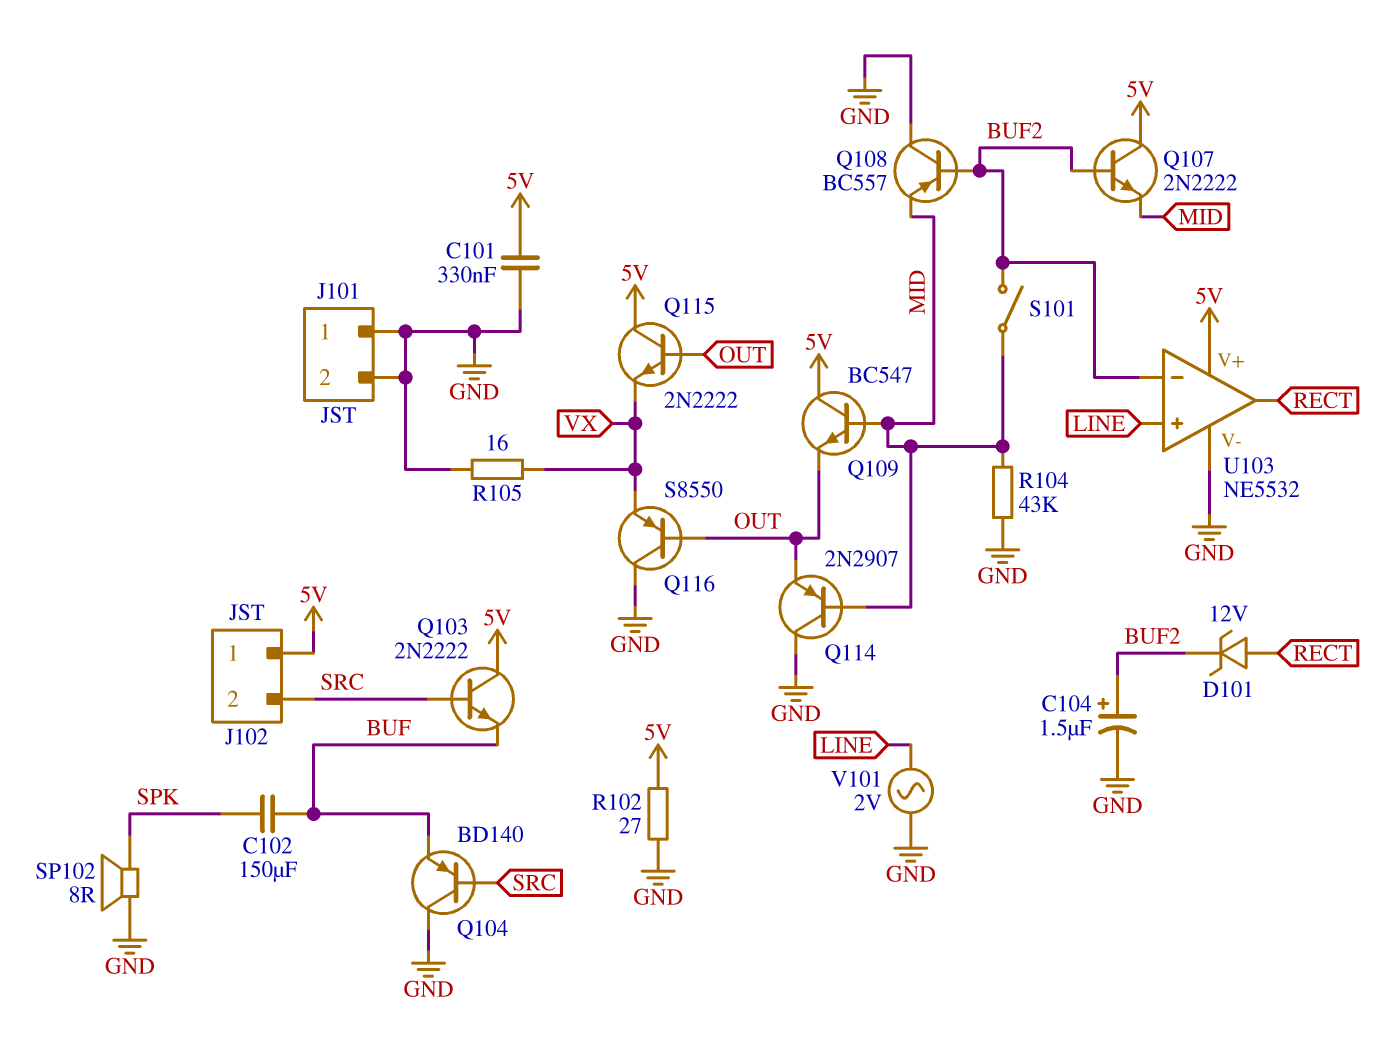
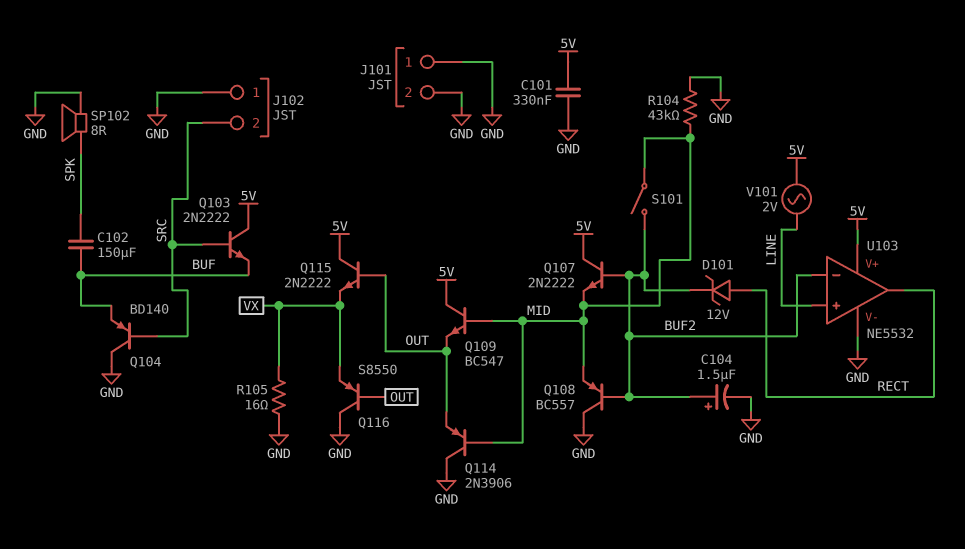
J102 pin 1: 5V -> GND
Q114: PNP 2N2907 (B MID, C GND, E OUT) -> PNP 2N3906 (B MID, C GND, E OUT)
R102: 27 (5V, GND) -> none
V101: AC 2V (GND, LINE) -> AC 2V (5V, LINE)

